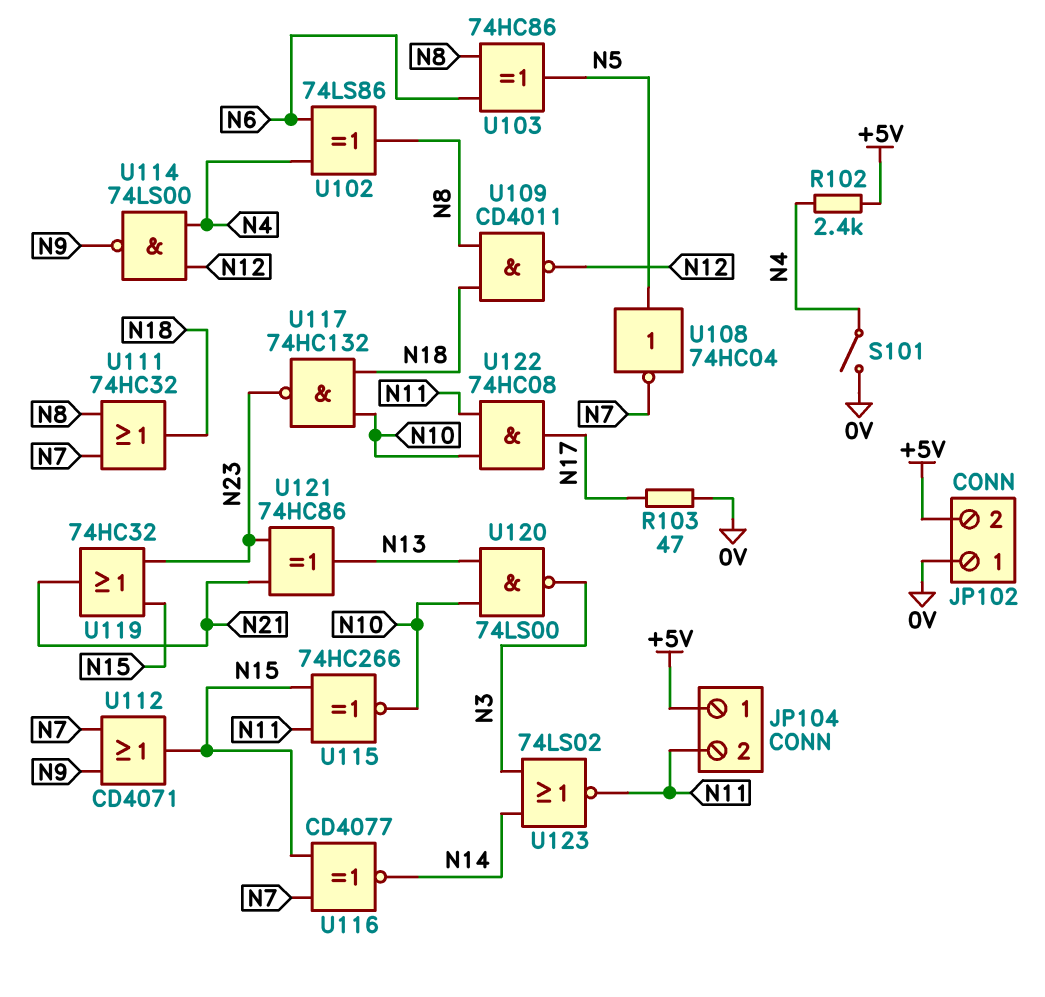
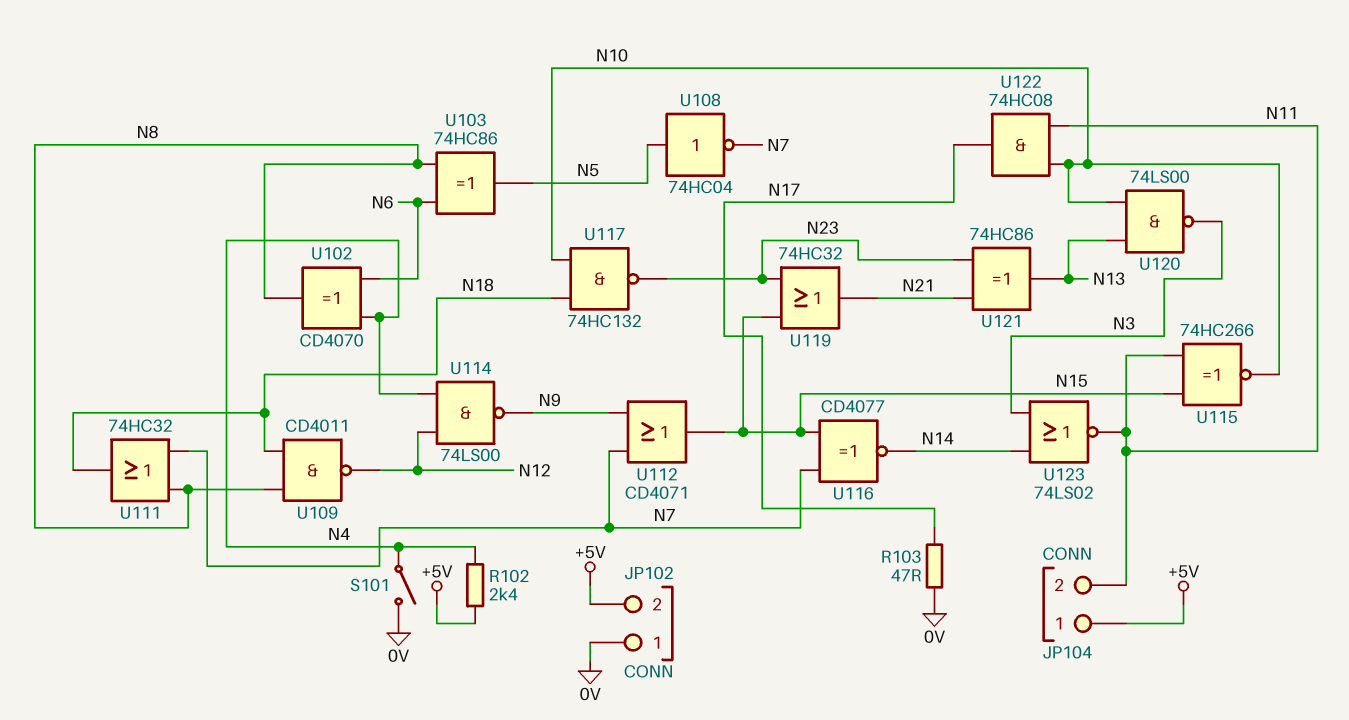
U102: XOR 74LS86 (in N4, in N6, out N8) -> XOR CD4070 (in N4, in N6, out N8)

